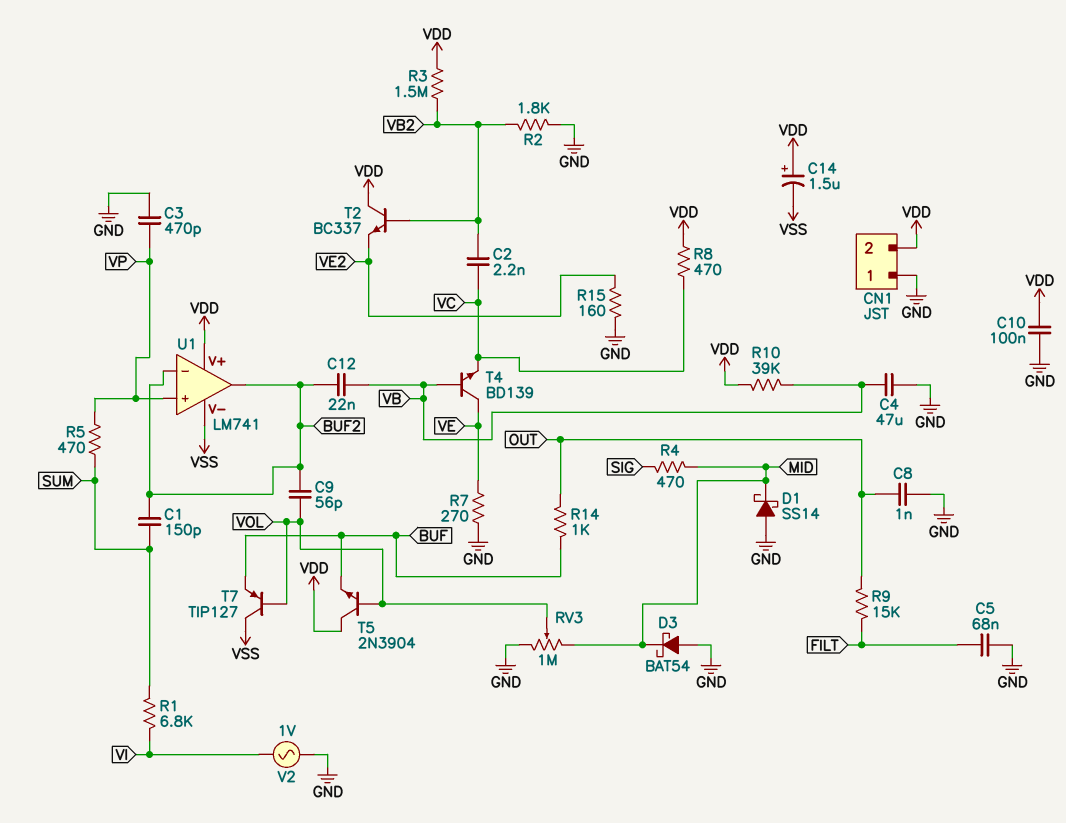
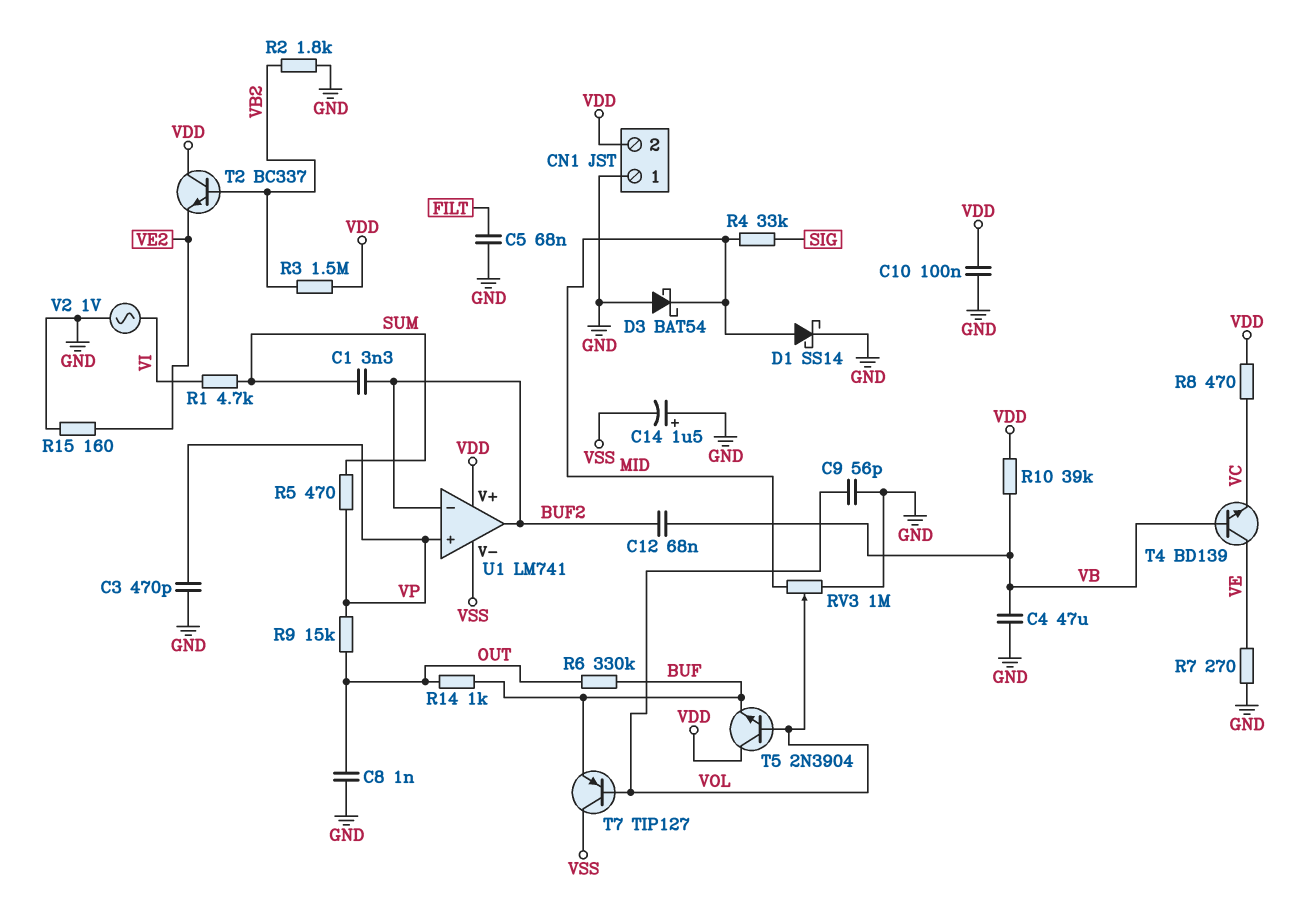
C1: 150pF (BUF2, SUM) -> 3.3nF (BUF2, SUM)
C2: 2.2nF (VB2, VC) -> none
C9: 56pF (BUF2, VOL) -> 56pF (GND, VOL)
C12: 22nF (BUF2, VB) -> 68nF (BUF2, VB)
C14: 1.5uF (plus VDD, minus VSS) -> 1.5uF (plus GND, minus VSS)
D1: schottky SS14 (A GND, K MID) -> schottky SS14 (A MID, K GND)
R1: 6.8k (SUM, VI) -> 4.7k (SUM, VI)
R4: 470 (MID, SIG) -> 33k (MID, SIG)
R6: none -> 330k (BUF, OUT)
R9: 15k (FILT, OUT) -> 15k (OUT, VP)

